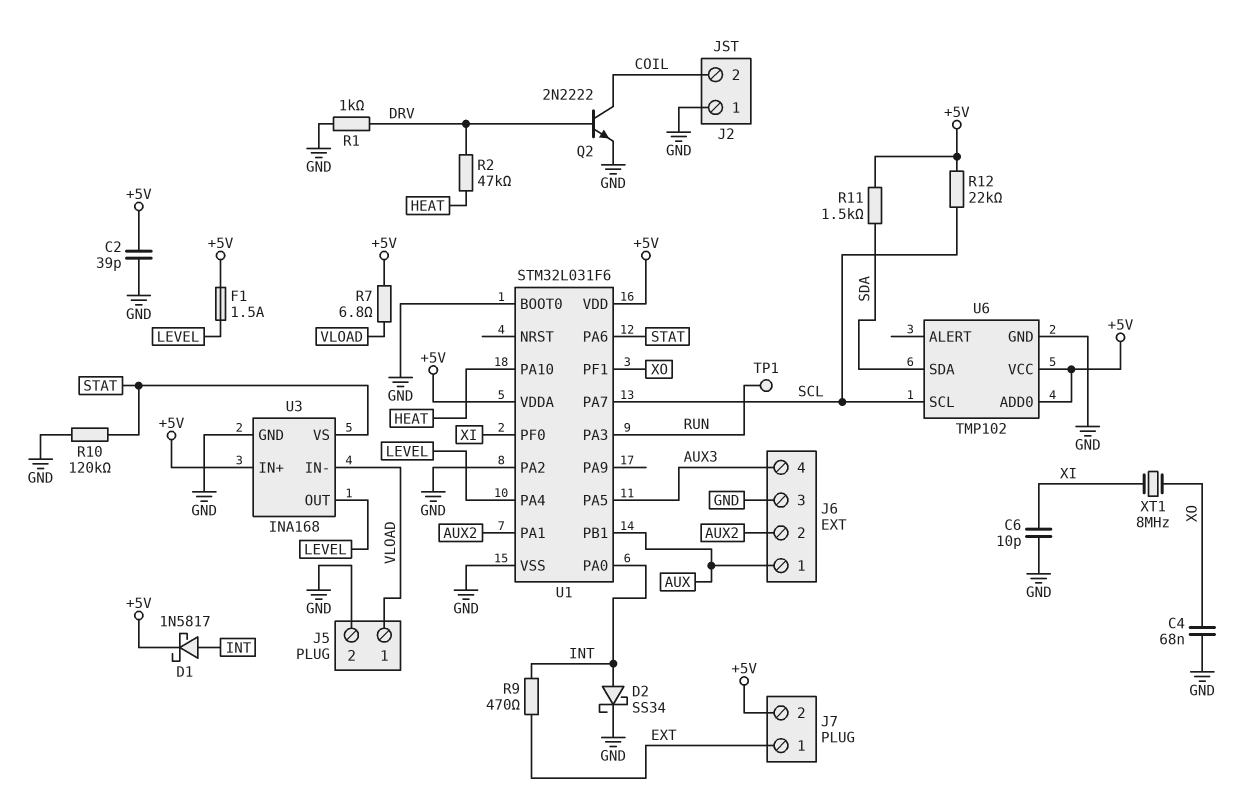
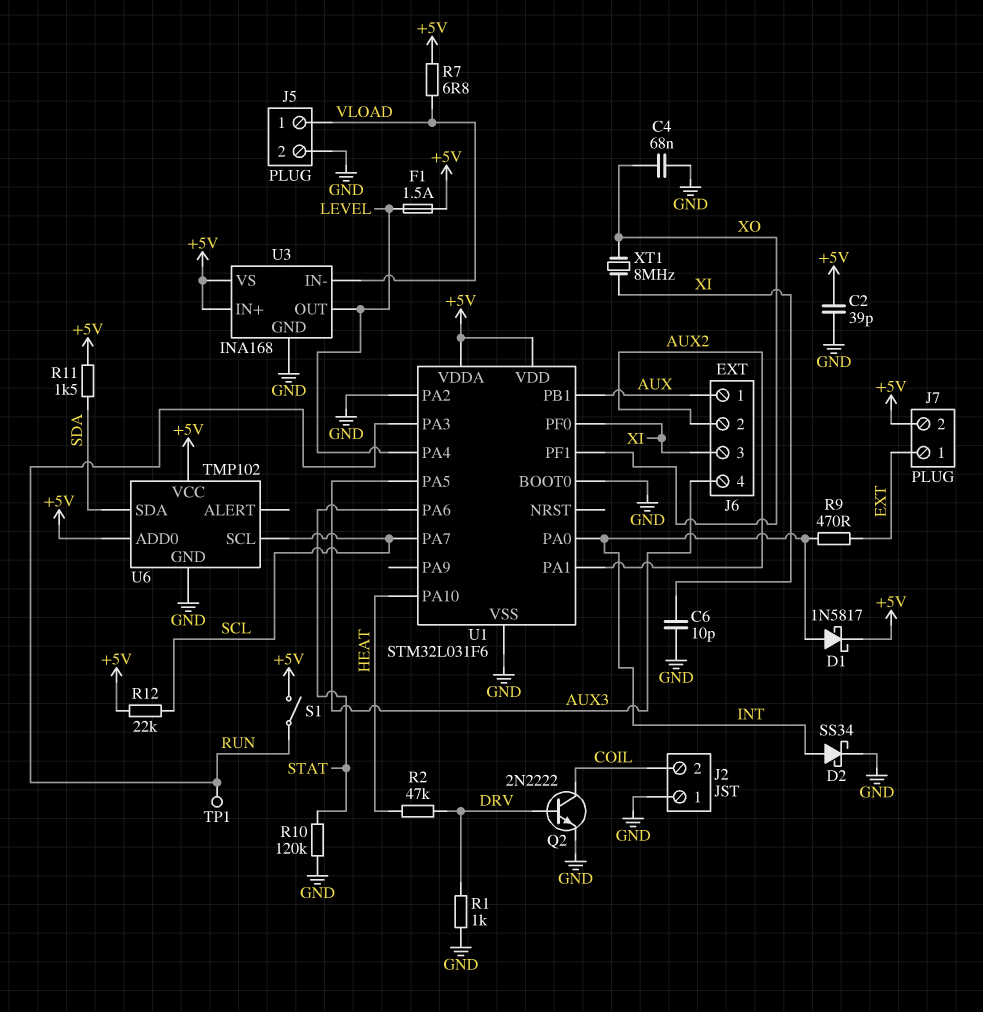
J6 pin 3: GND -> XI
S1: none -> switch (+5V, RUN)
U3 pin VS: STAT -> +5V

